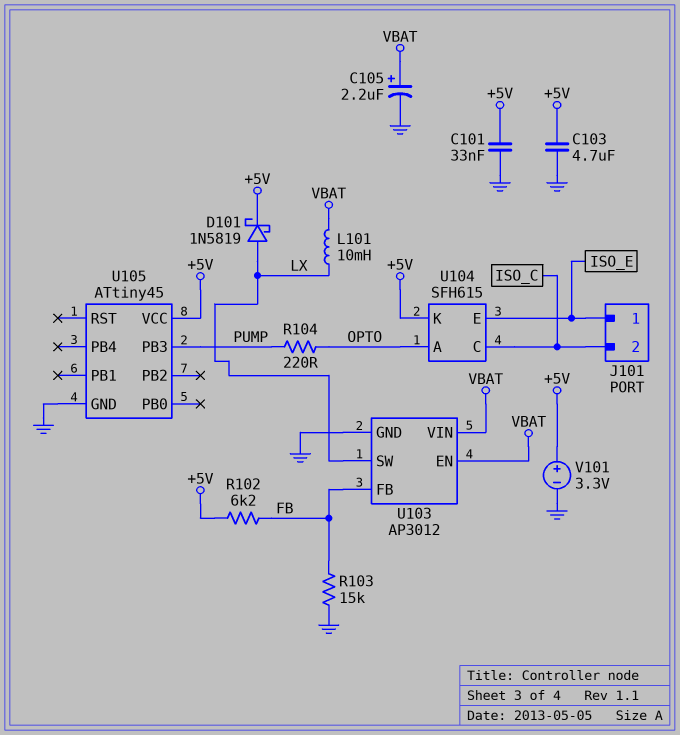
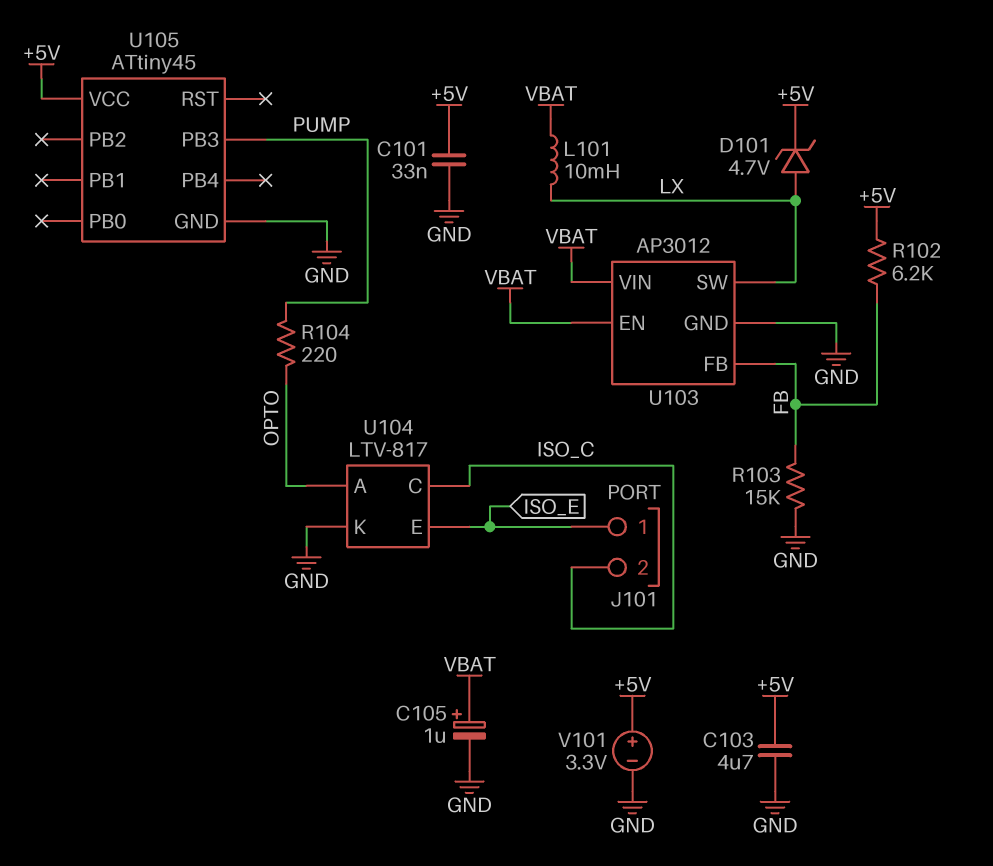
C105: 2.2uF (plus VBAT, minus GND) -> 1uF (plus VBAT, minus GND)
D101: schottky 1N5819 (A LX, K +5V) -> zener 4.7V (A LX, K +5V)
U104: SFH615 -> LTV-817
U104 pin K: +5V -> GND

